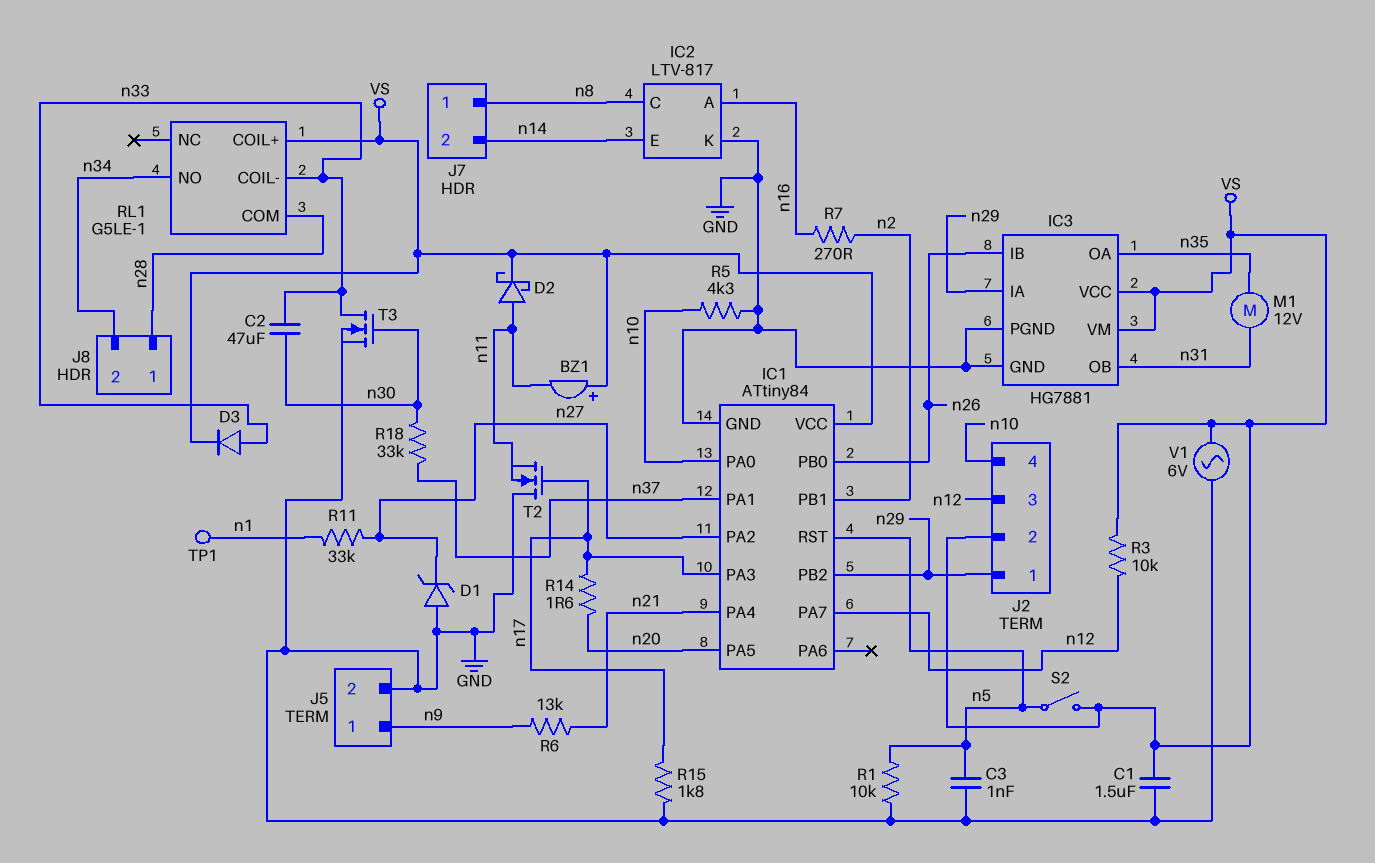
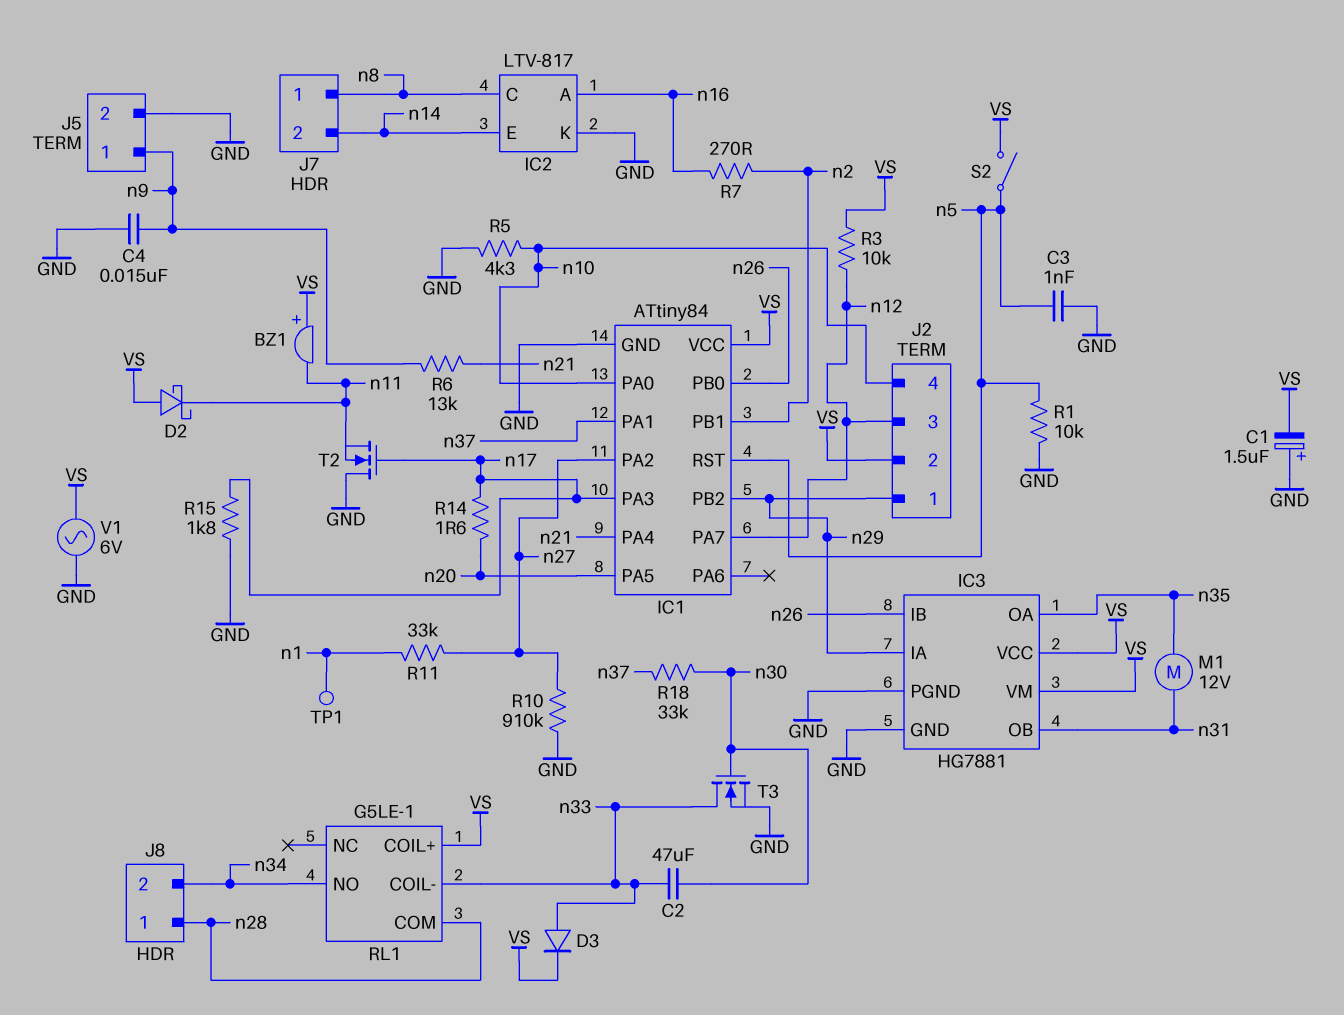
C1: 1.5uF (GND, VS) -> 1.5uF (plus GND, minus VS)
C4: none -> 15nF (GND, n9)
D1: zener (A GND, K n27) -> none
D2: schottky (A n11, K VS) -> schottky (A VS, K n11)
R10: none -> 910k (GND, n27)

